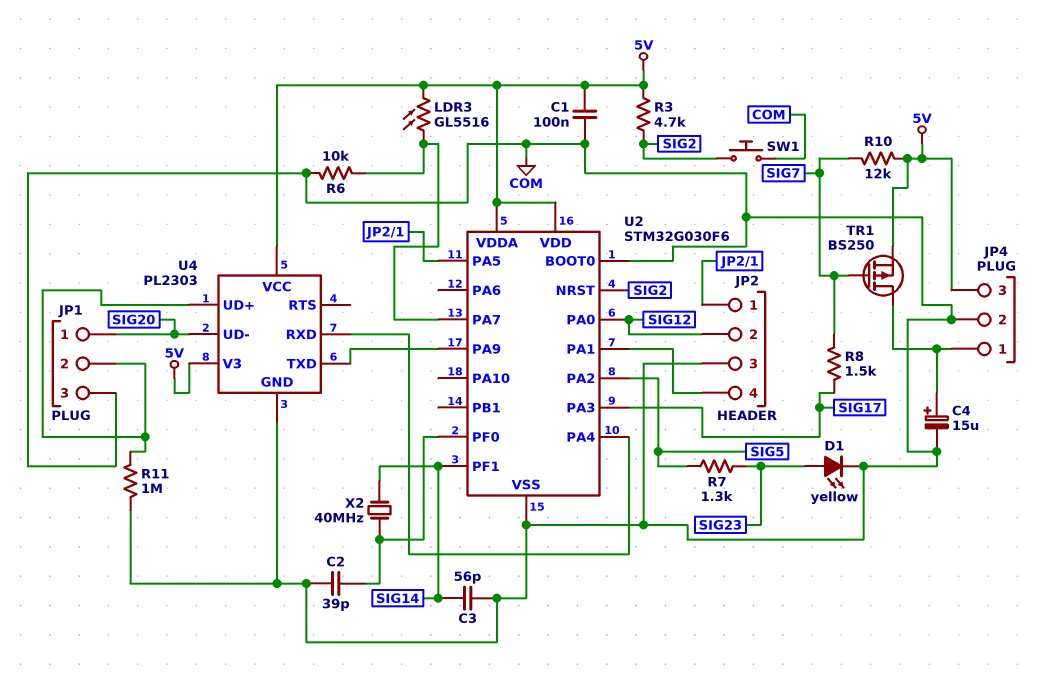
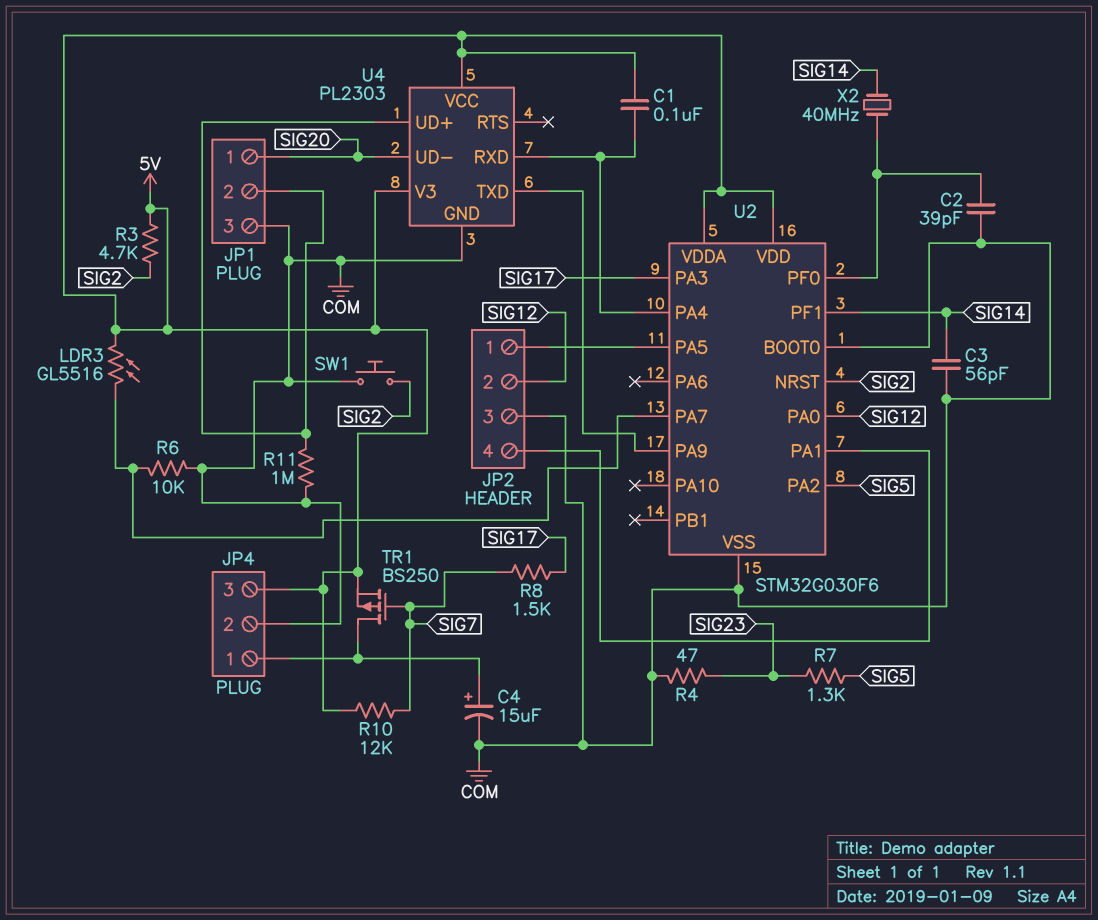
C1: 100nF (5V, COM) -> 100nF (5V, U2/PA4)
D1: LED yellow (A SIG23, K COM) -> none
R4: none -> 47 (COM, SIG23)

